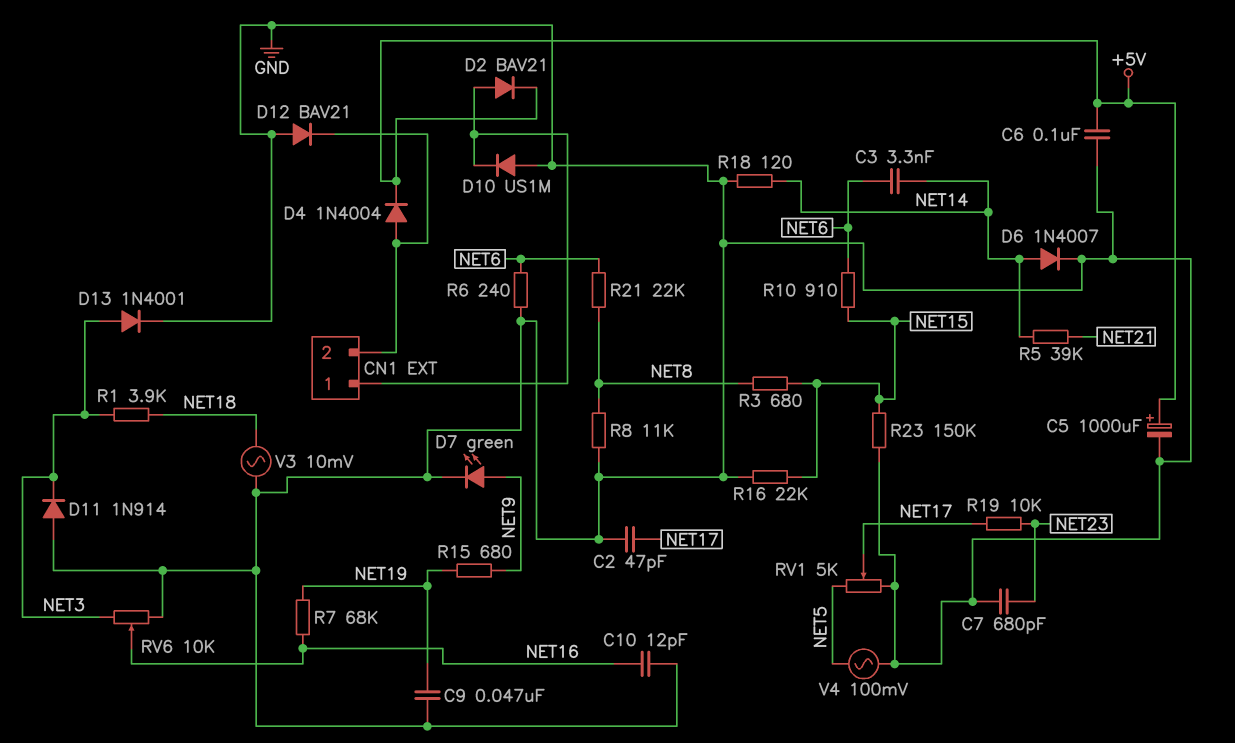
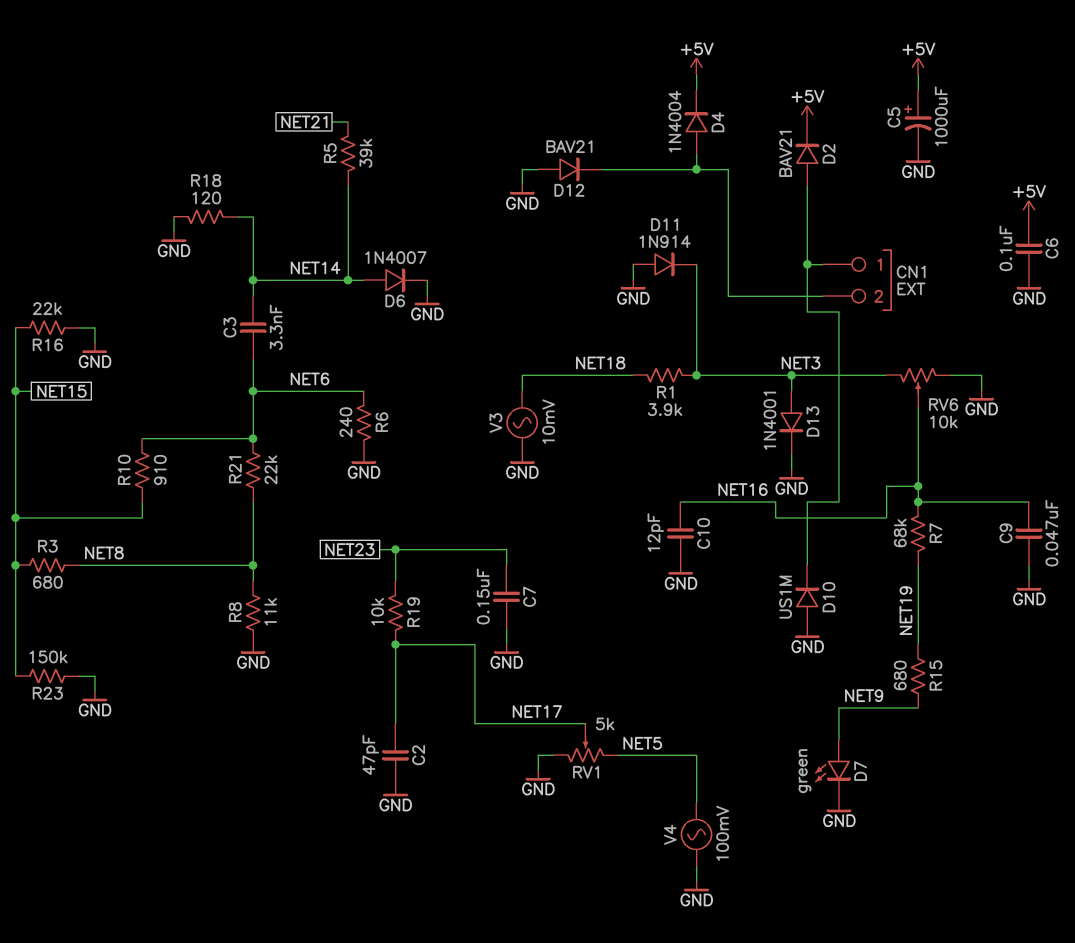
C7: 680pF (GND, NET23) -> 150nF (GND, NET23)
C9: 47nF (GND, NET19) -> 47nF (GND, NET16)

